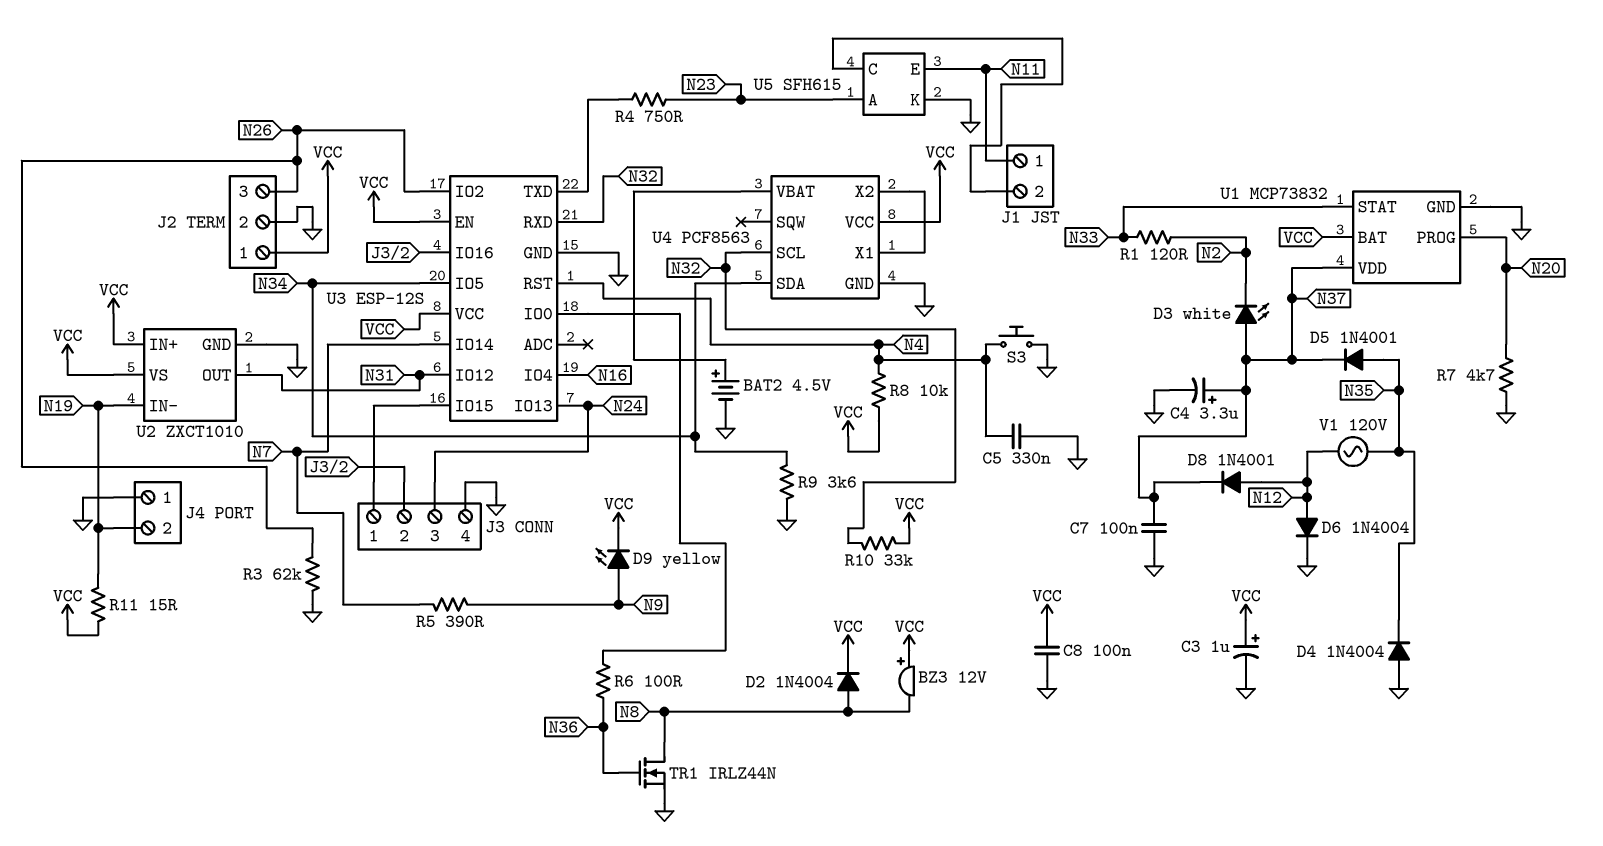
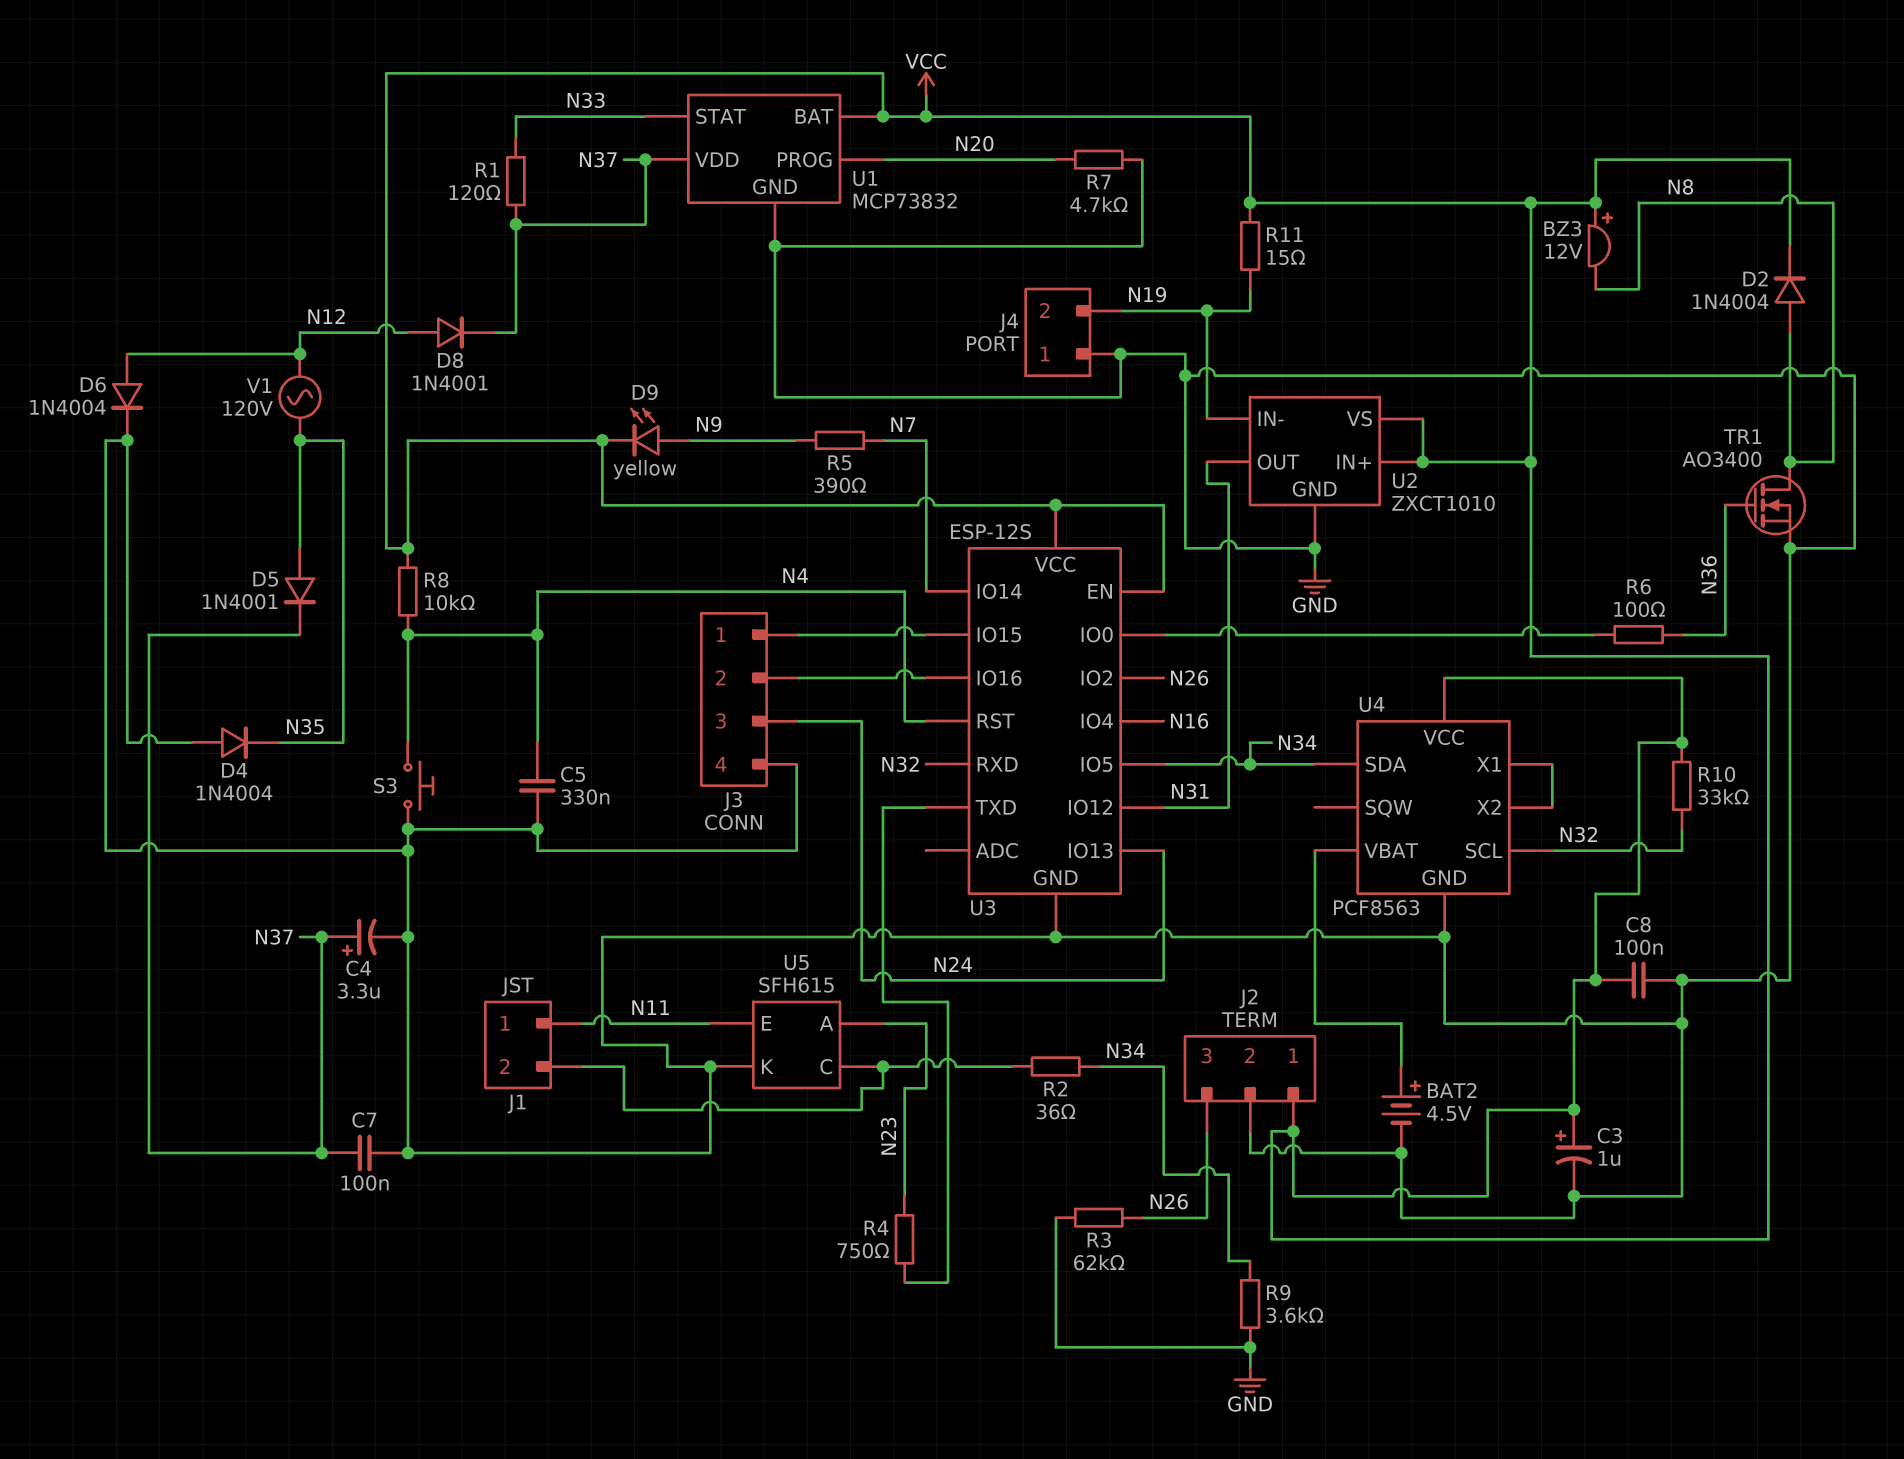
D3: LED white (A N37, K N2) -> none
R1: 120 (N2, N33) -> 120 (N33, N37)
R2: none -> 36 (J1/2, N34)
TR1: NMOS IRLZ44N (G N36, D N8, S GND) -> NMOS AO3400 (G N36, D N8, S GND)

